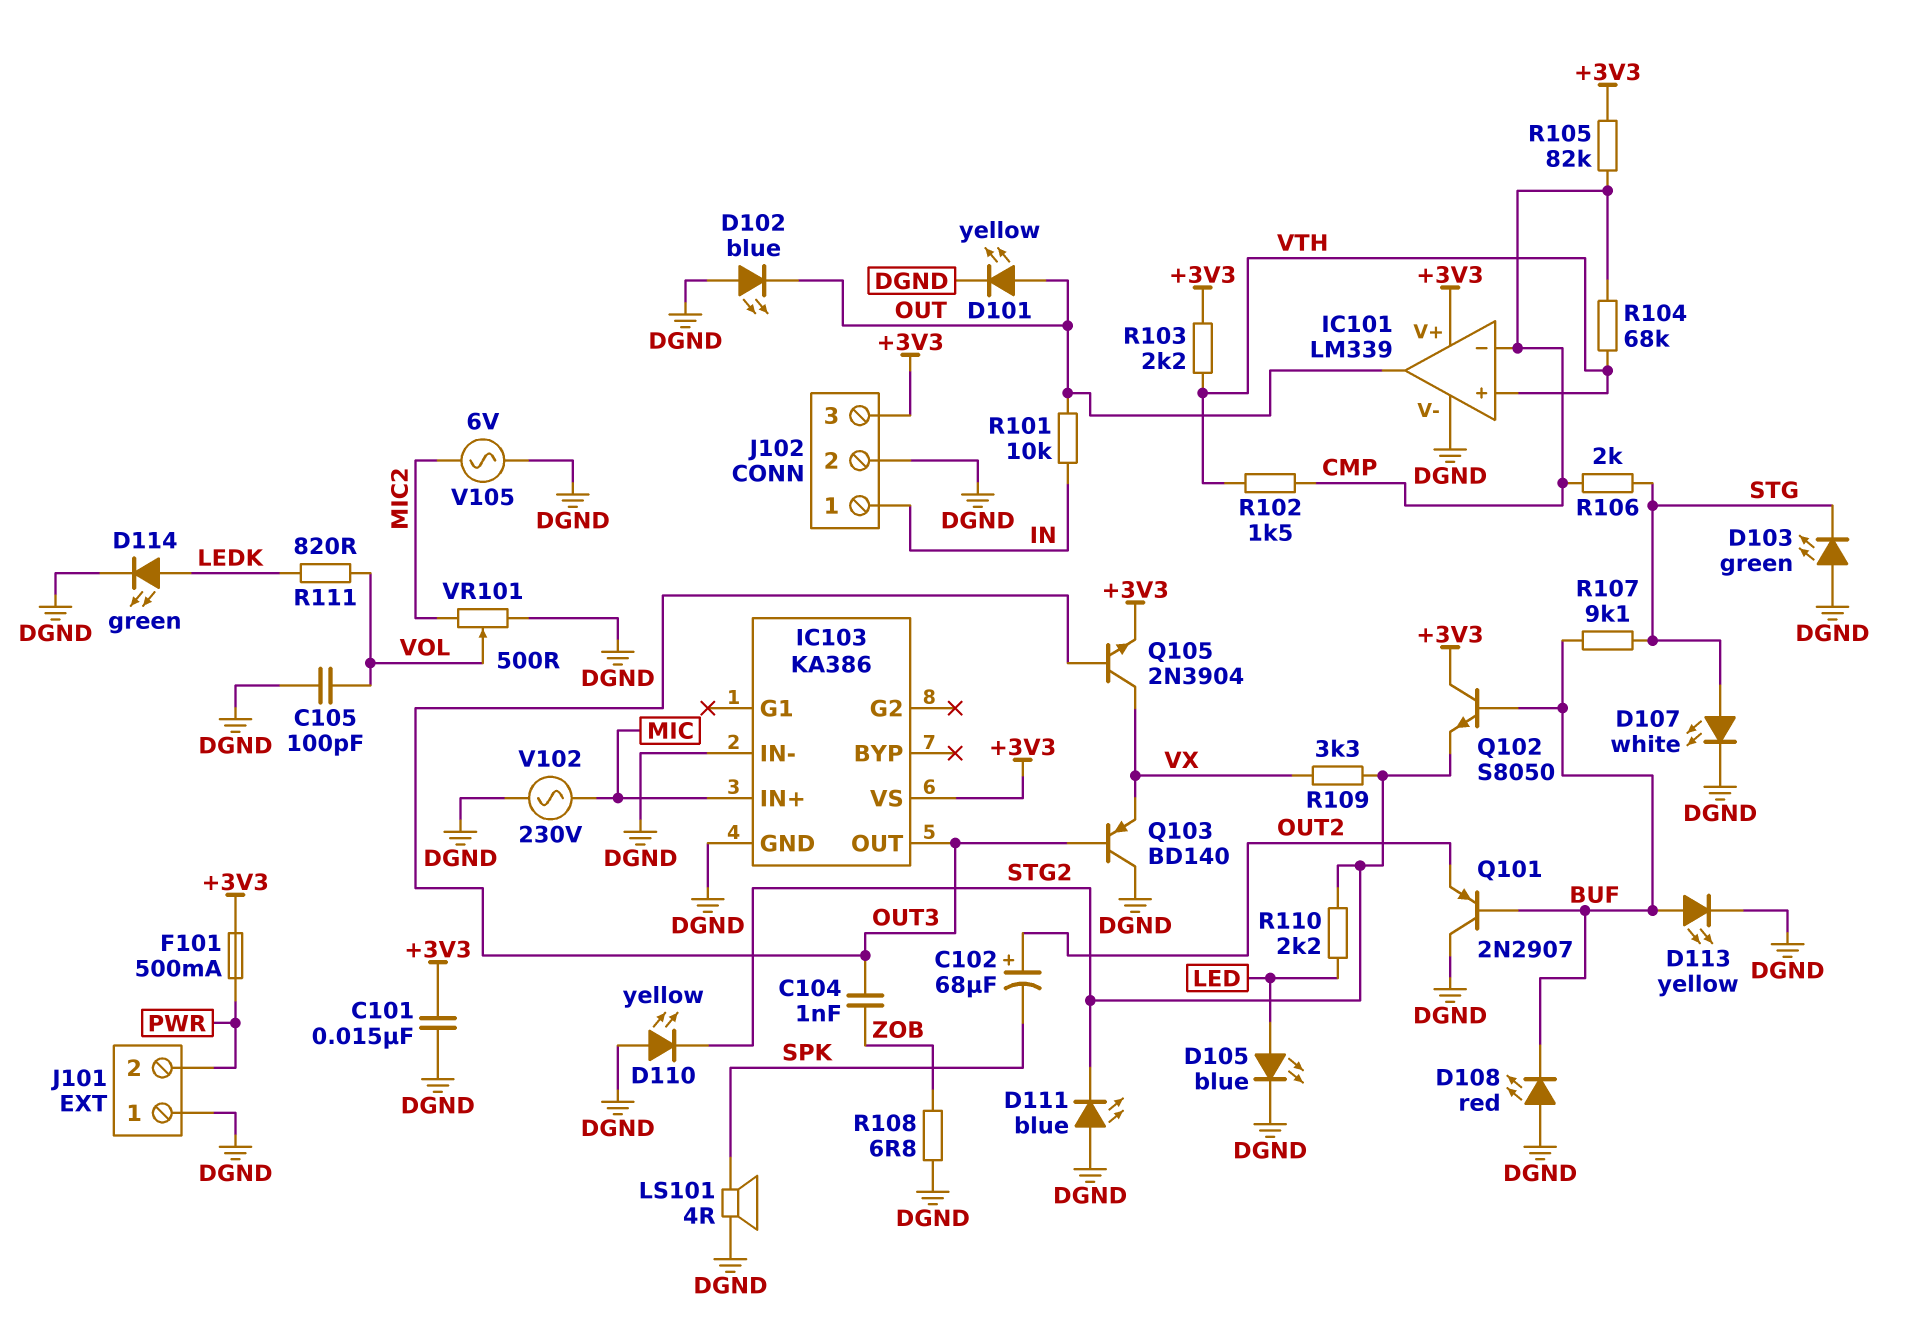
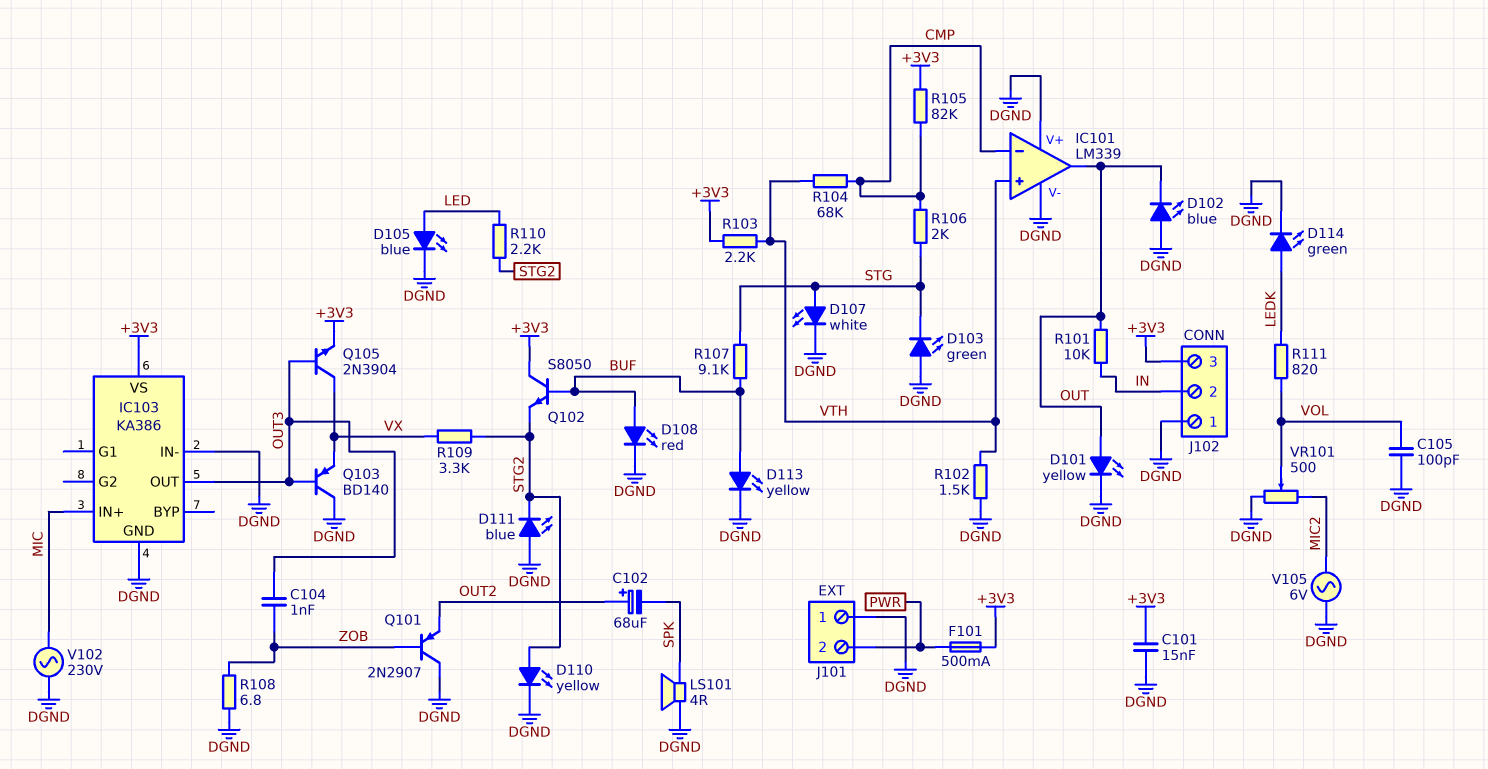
D108: LED red (A DGND, K BUF) -> LED red (A BUF, K DGND)
D110: LED yellow (A DGND, K STG2) -> LED yellow (A STG2, K DGND)
IC101 pin V+: +3V3 -> DGND
J102 pin 1: IN -> DGND
J102 pin 2: DGND -> IN
Q101: PNP 2N2907 (B BUF, C DGND, E OUT2) -> PNP 2N2907 (B ZOB, C DGND, E OUT2)
R102: 1.5k (CMP, VTH) -> 1.5k (DGND, VTH)

